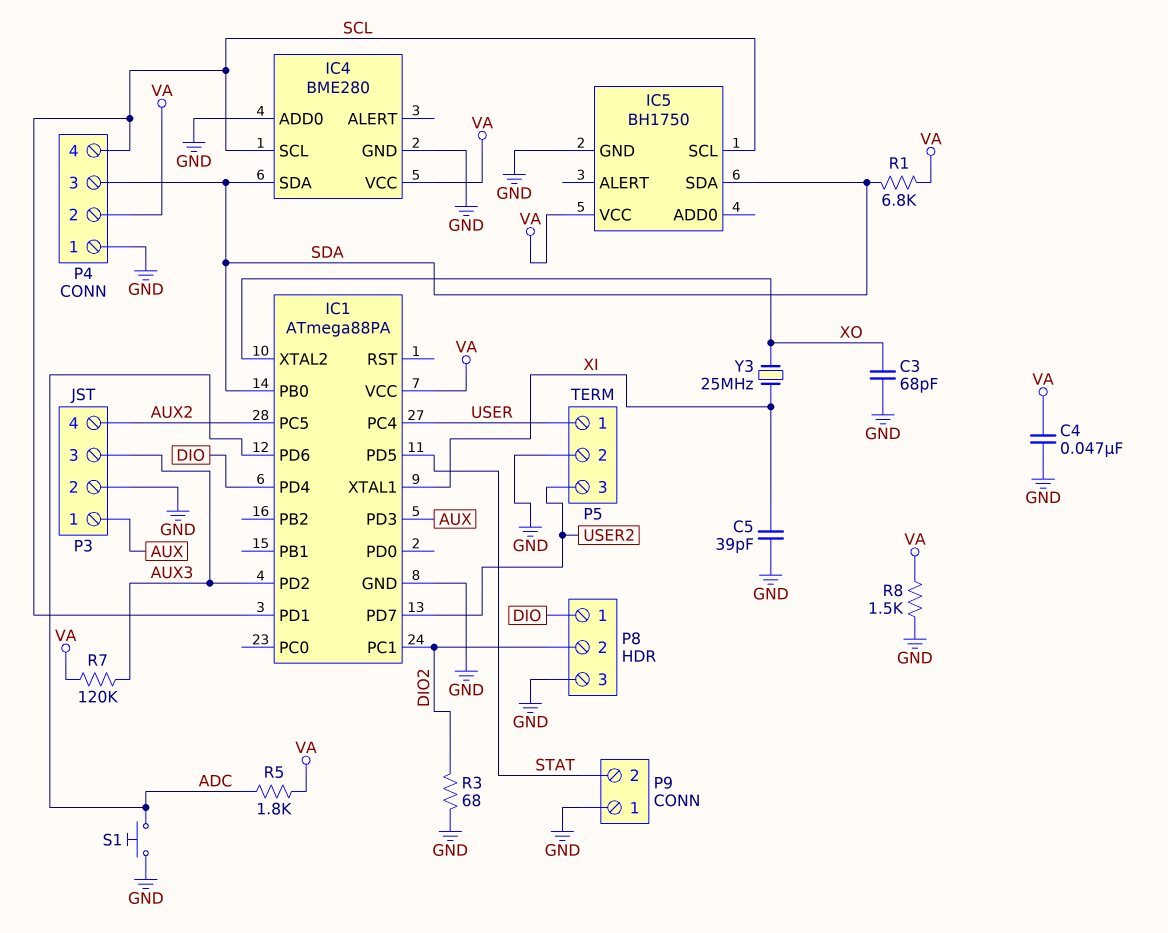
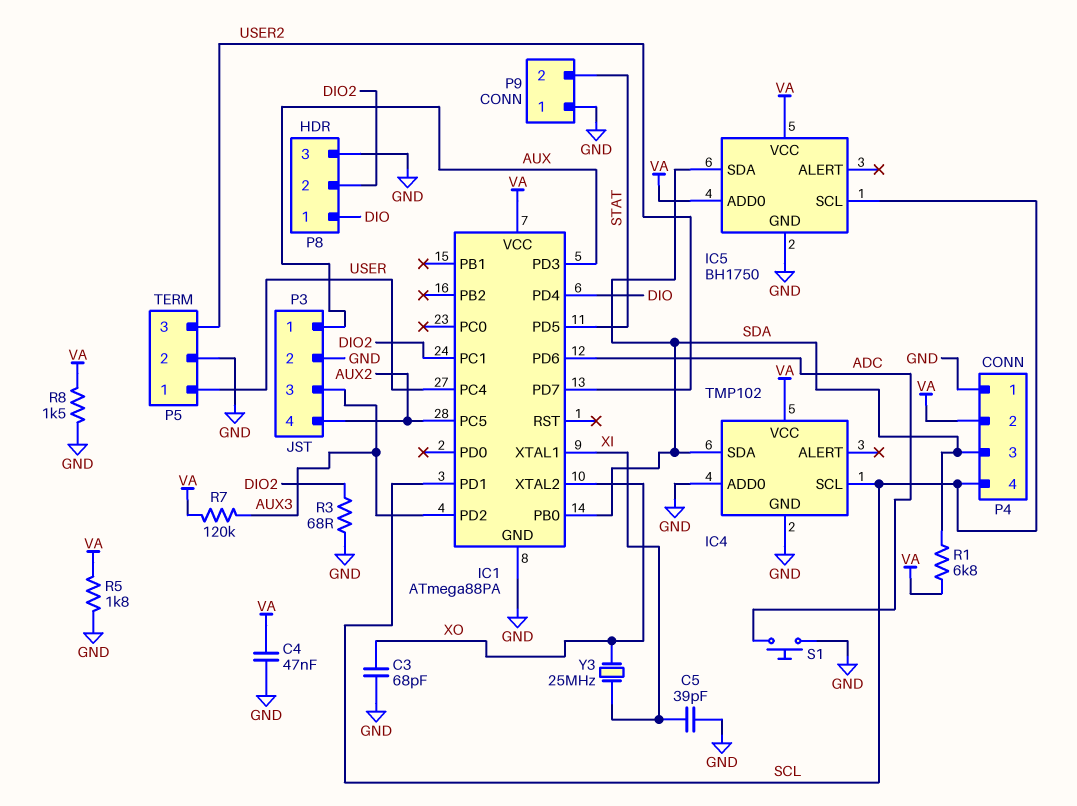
IC4: BME280 -> TMP102
IC5 pin ADD0: none -> VA
R5: 1.8k (ADC, VA) -> 1.8k (GND, VA)

